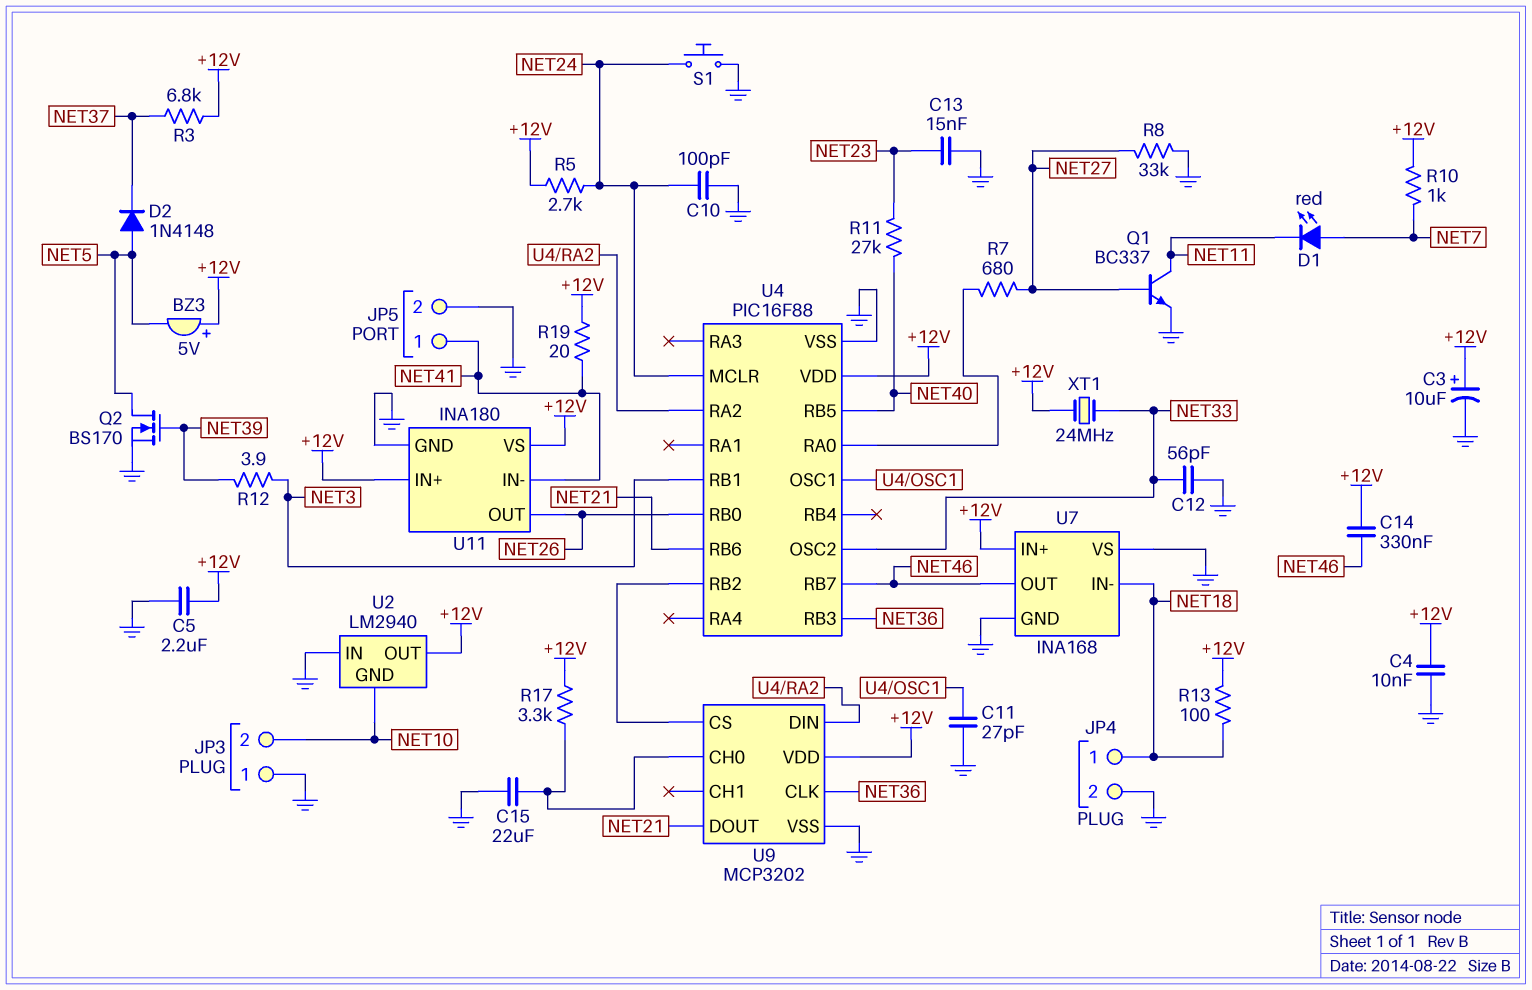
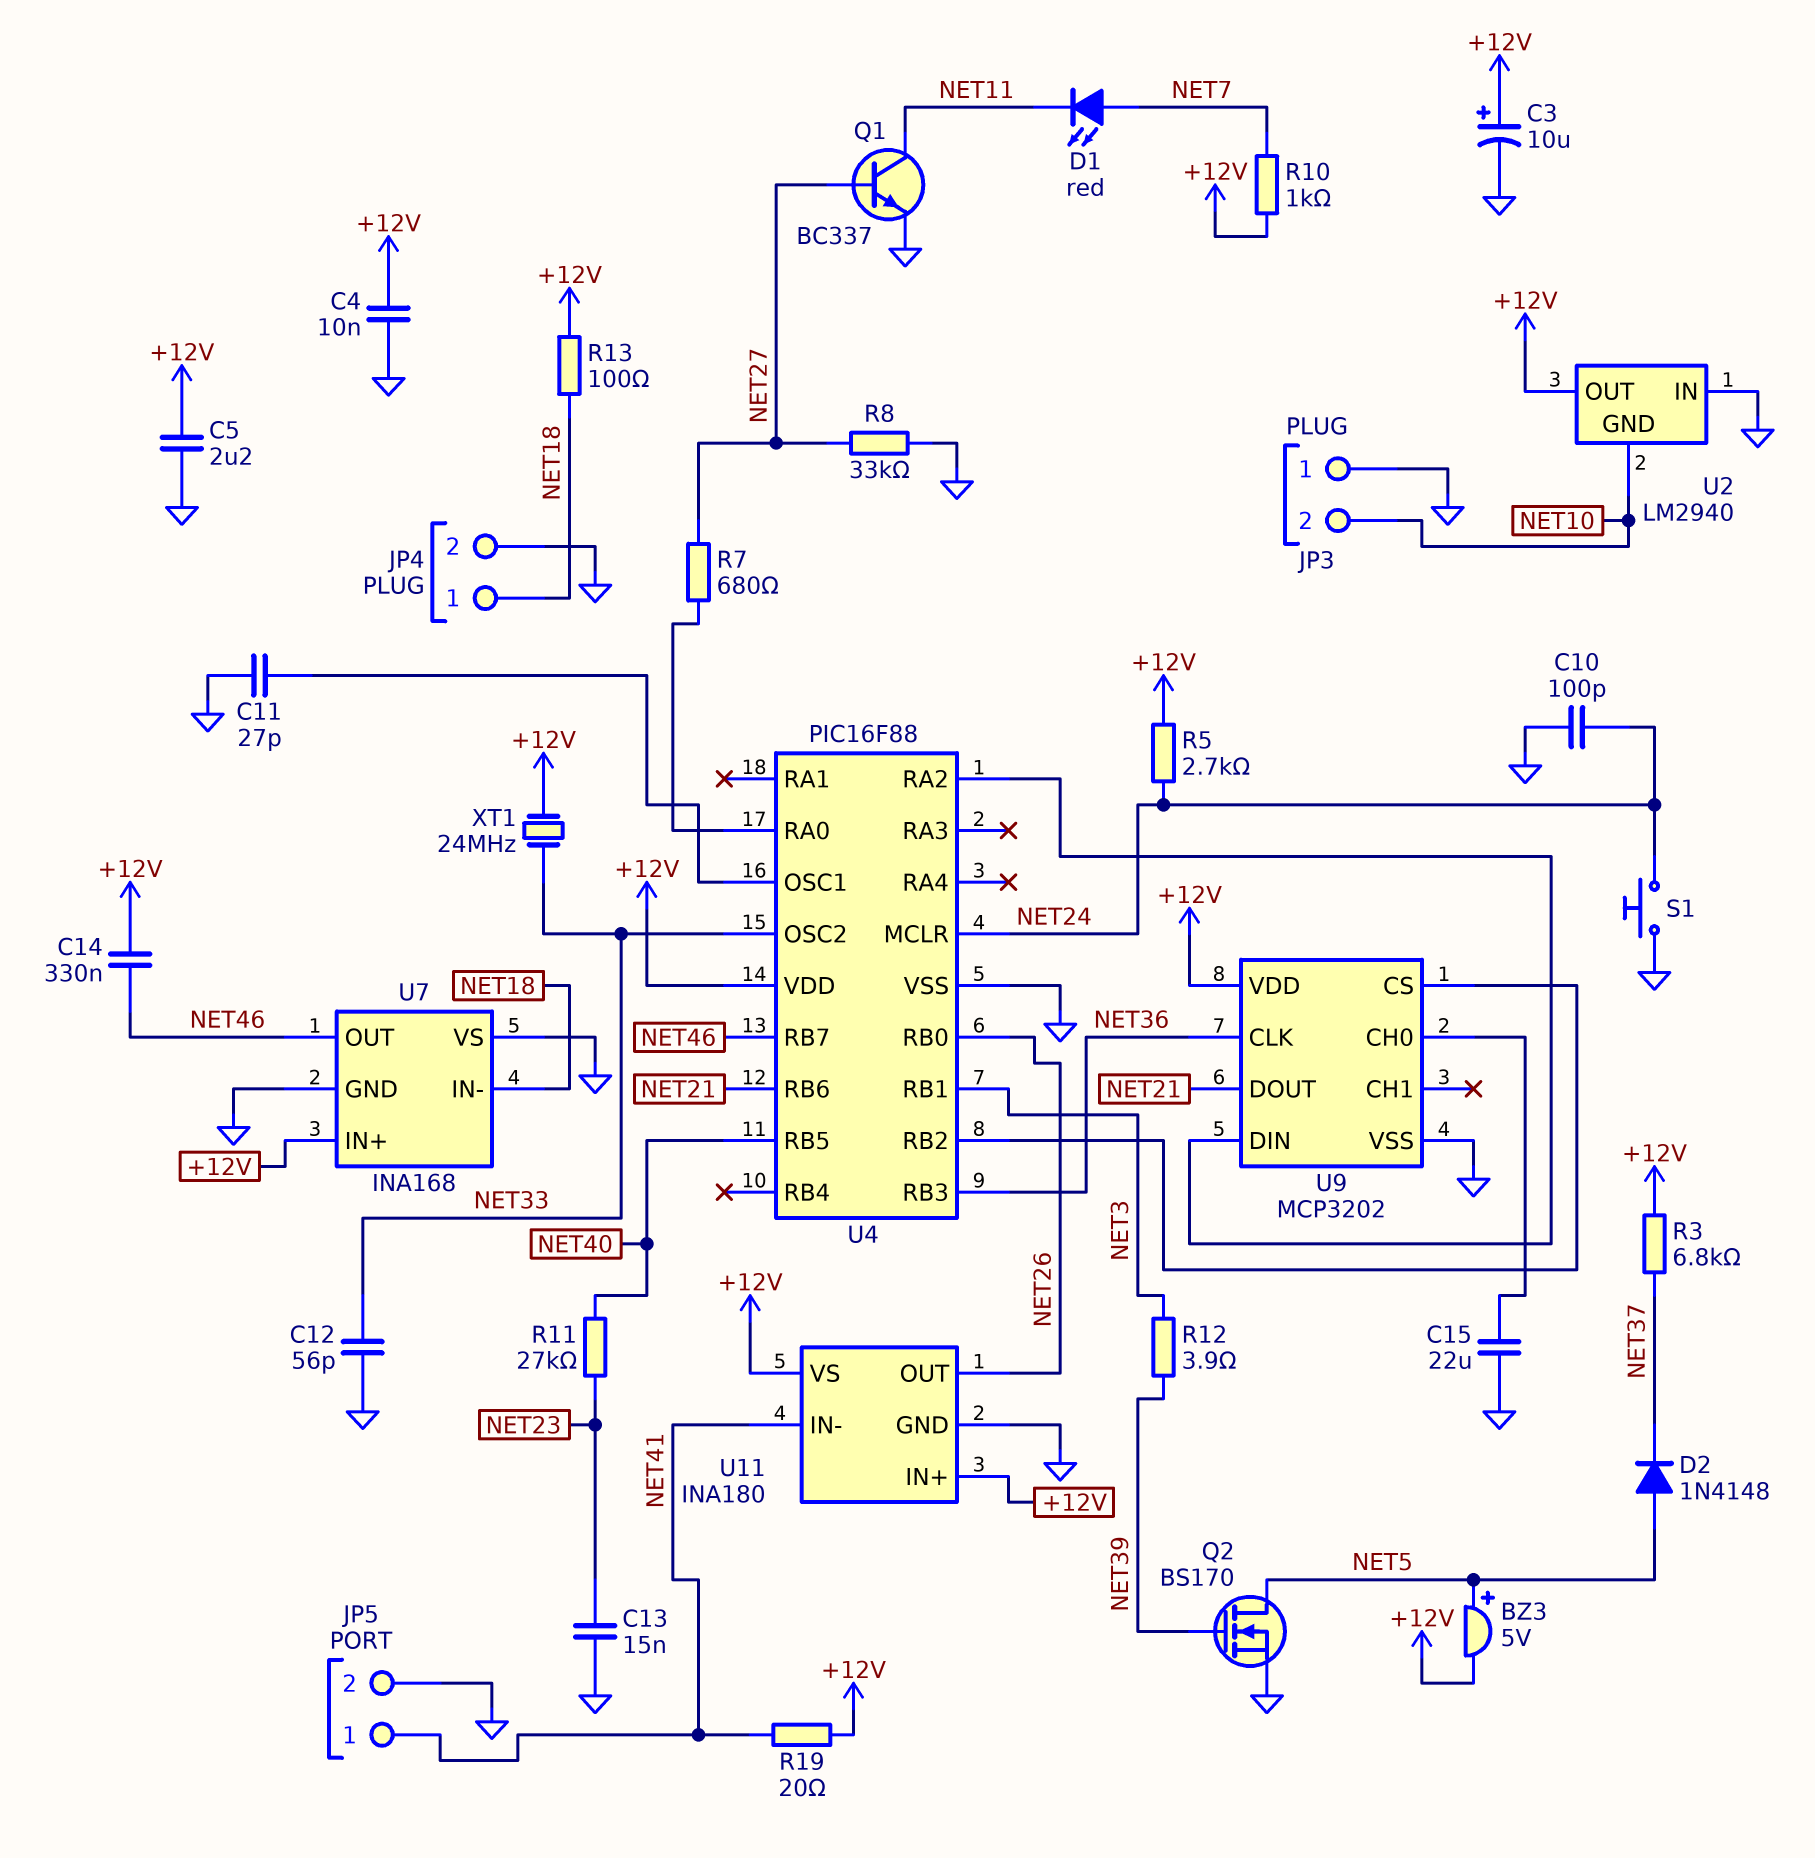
BZ3: buzzer 5V (plus +12V, minus NET5) -> buzzer 5V (plus NET5, minus +12V)
R17: 3.3k (+12V, U9/CH0) -> none

